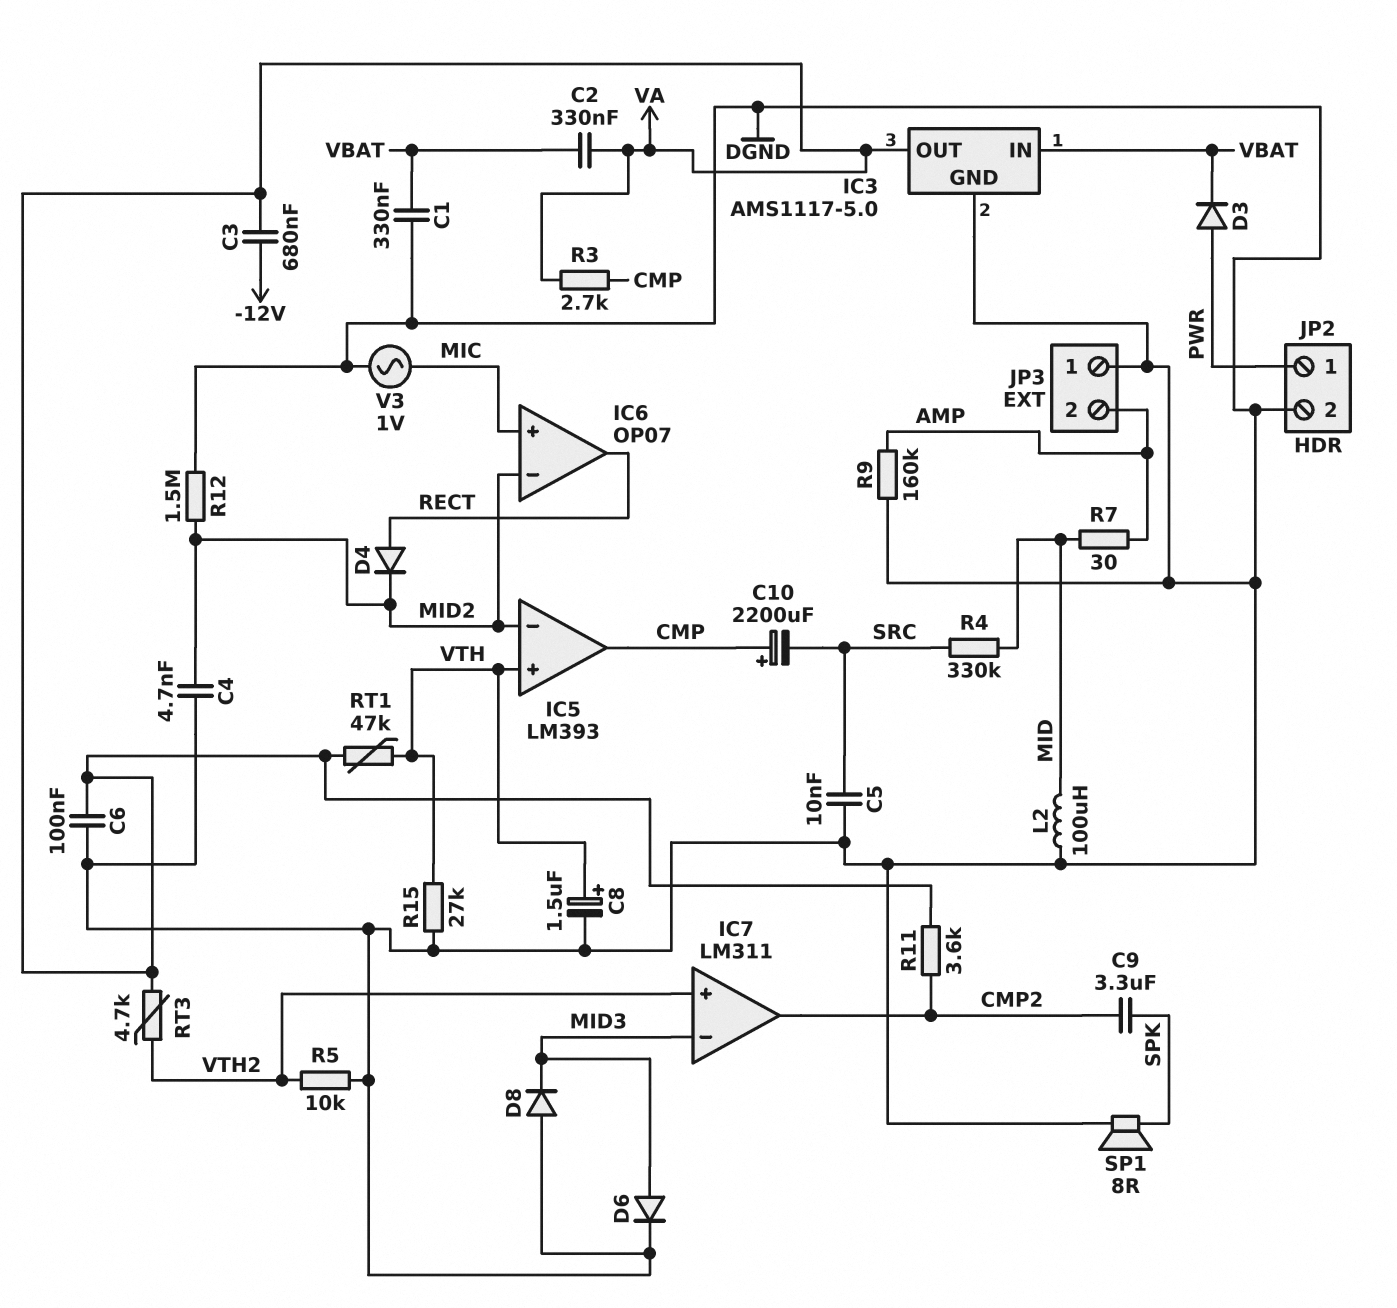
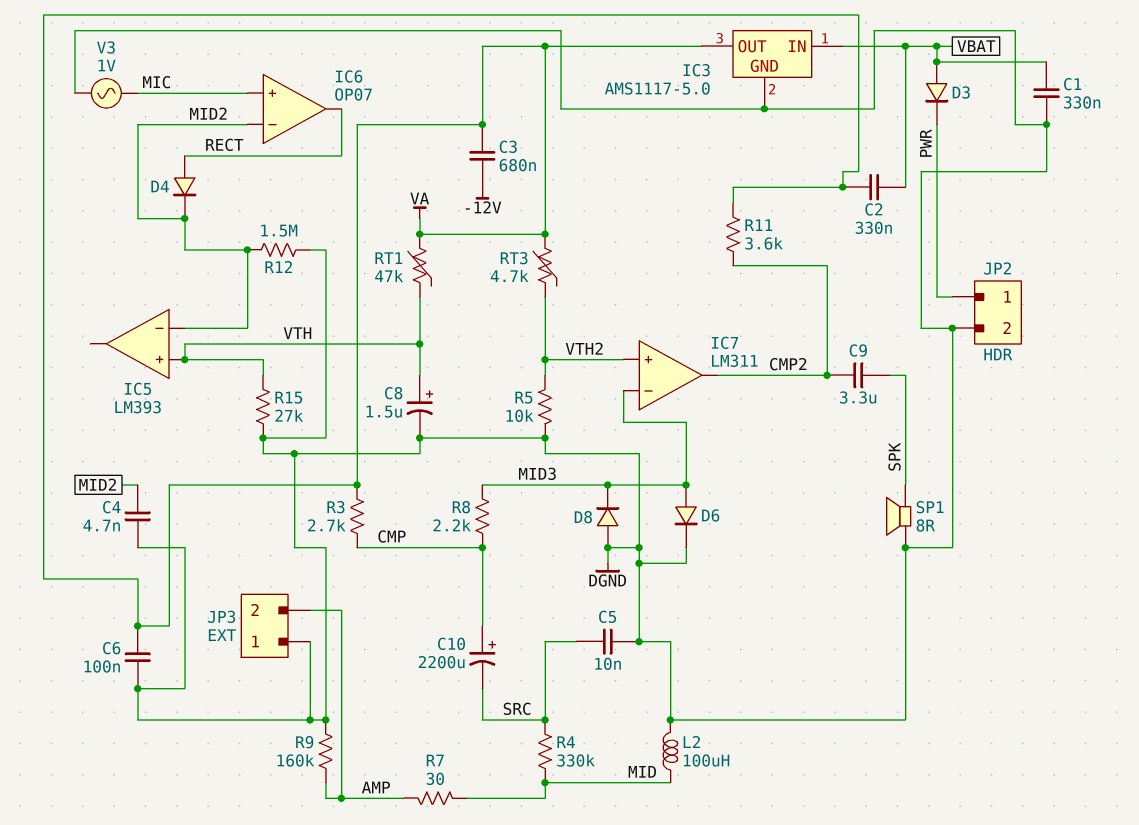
D3: diode (A PWR, K VBAT) -> diode (A VBAT, K PWR)
IC5 pin out: CMP -> none
R8: none -> 2.2k (CMP, MID3)

